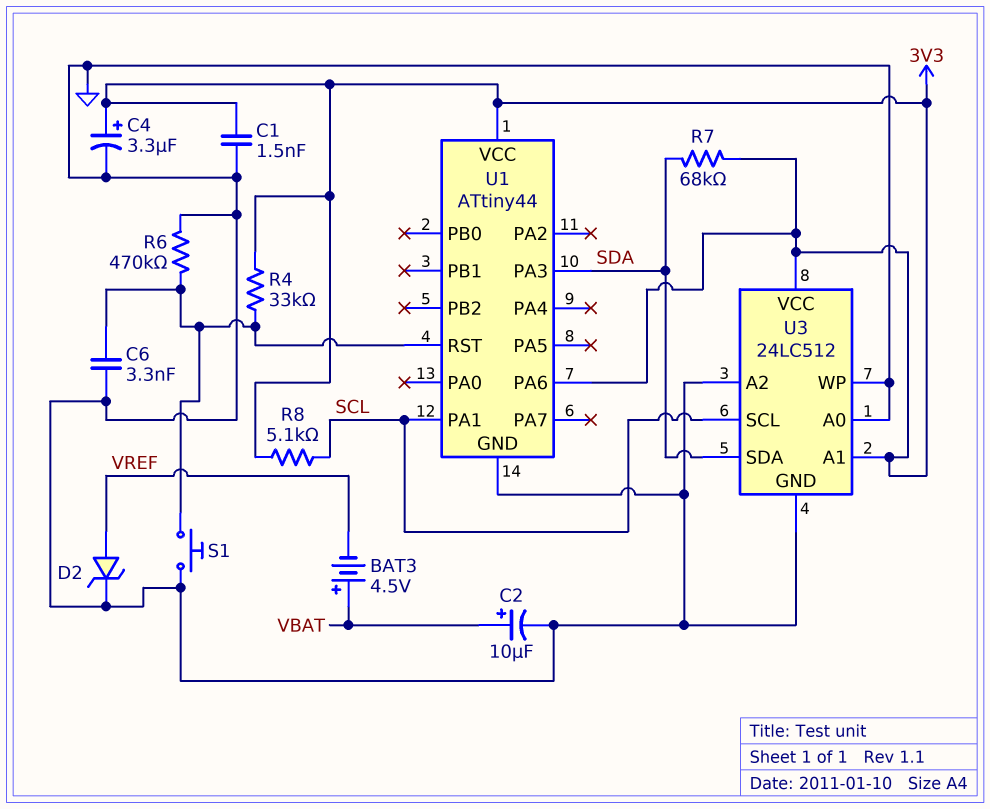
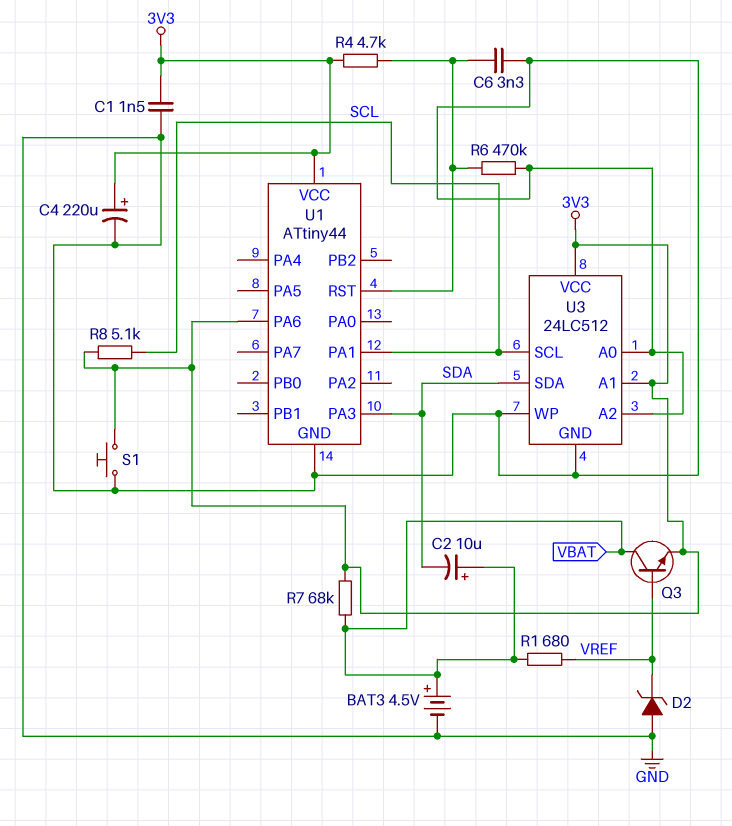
BAT3: 4.5V (plus VBAT, minus VREF) -> 4.5V (plus VBAT, minus GND)
C2: 10uF (plus VBAT, minus GND) -> 10uF (plus VBAT, minus SDA)
C4: 3.3uF (plus 3V3, minus GND) -> 220uF (plus 3V3, minus GND)
D2: zener (A VREF, K GND) -> zener (A GND, K VREF)
Q3: none -> NPN (B VREF, C VBAT, E 3V3)
R1: none -> 680 (VBAT, VREF)
R4: 33k (3V3, U1/RST) -> 4.7k (3V3, U1/RST)
R7: 68k (3V3, SDA) -> 68k (3V3, VBAT)
S1: button (GND, U1/RST) -> button (3V3, GND)

